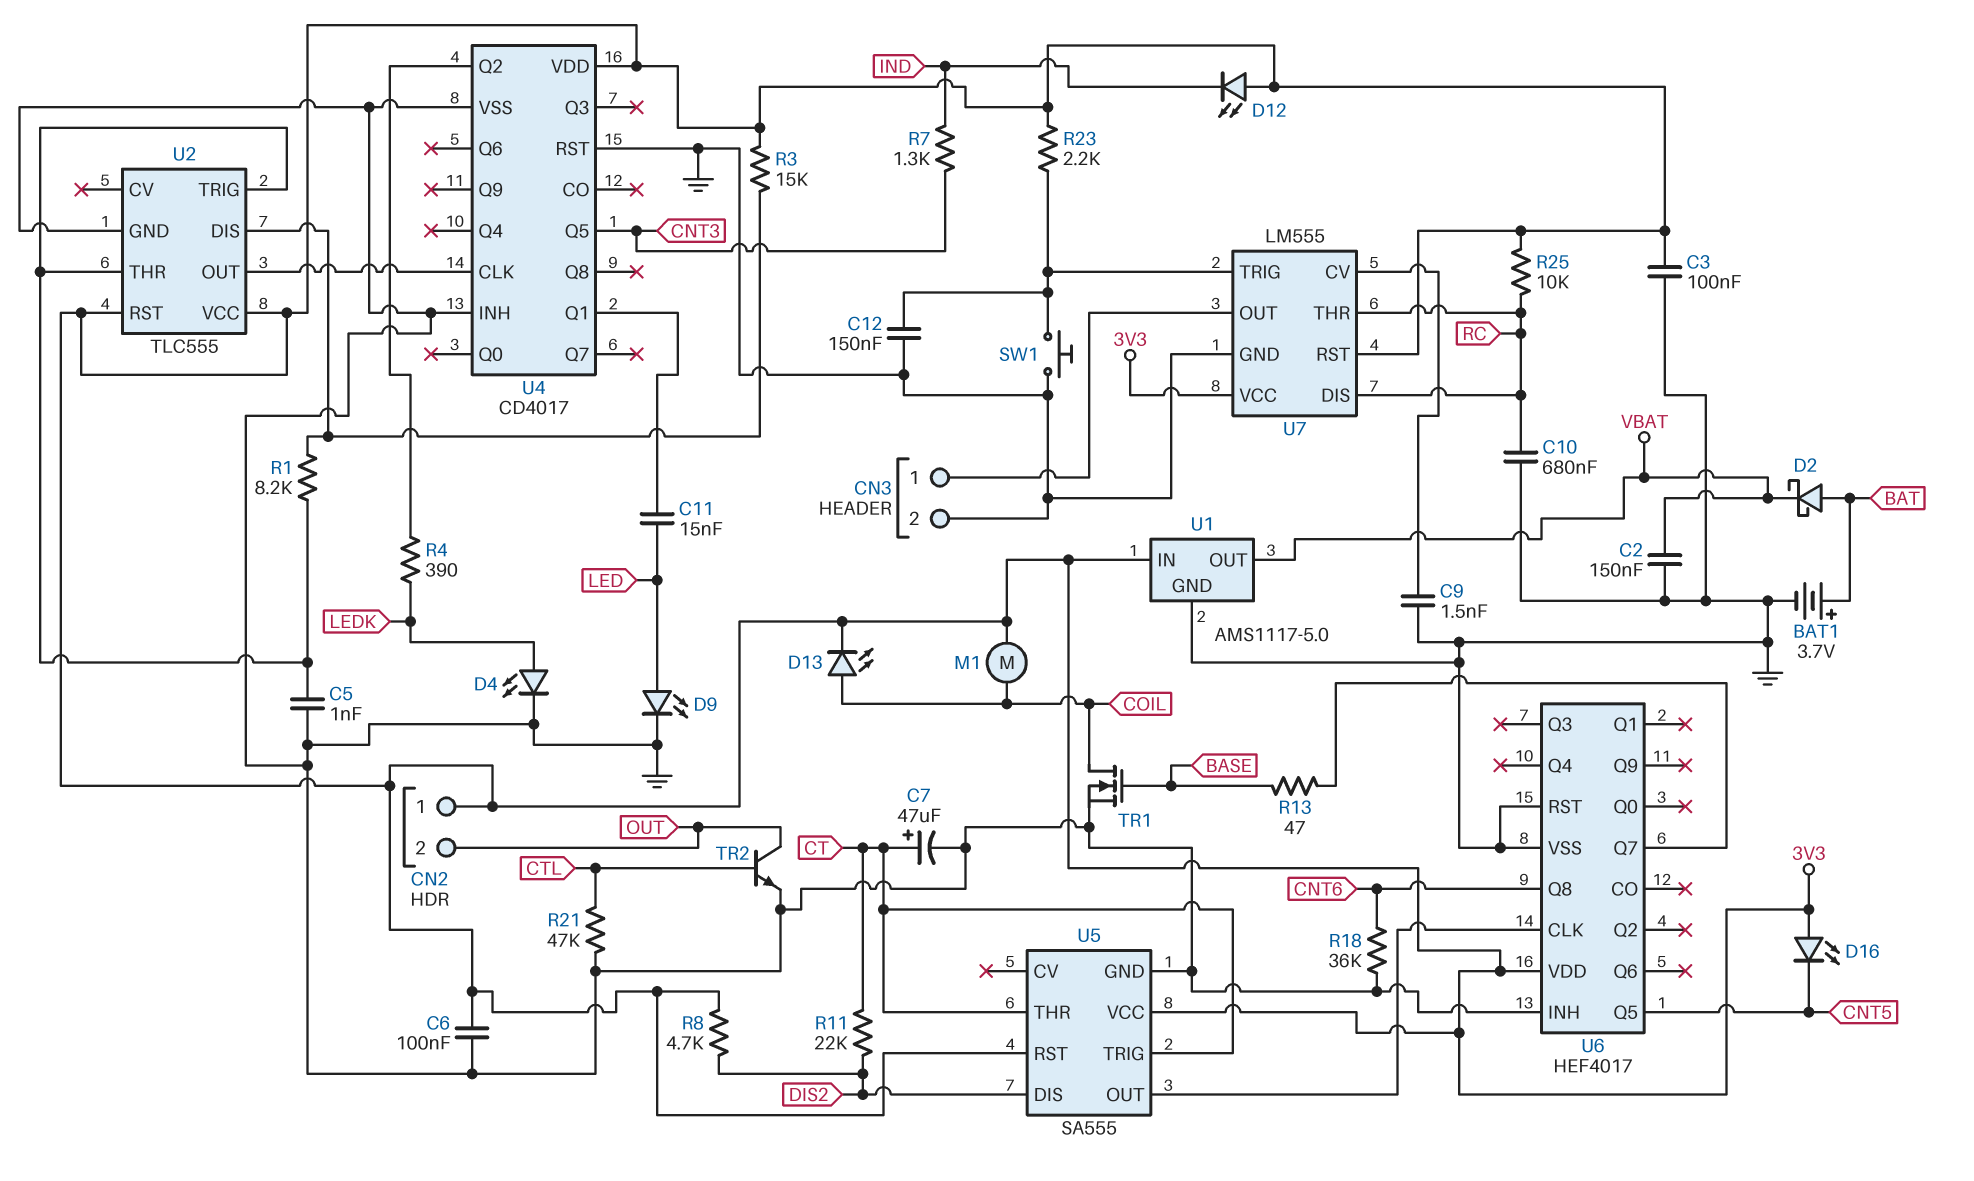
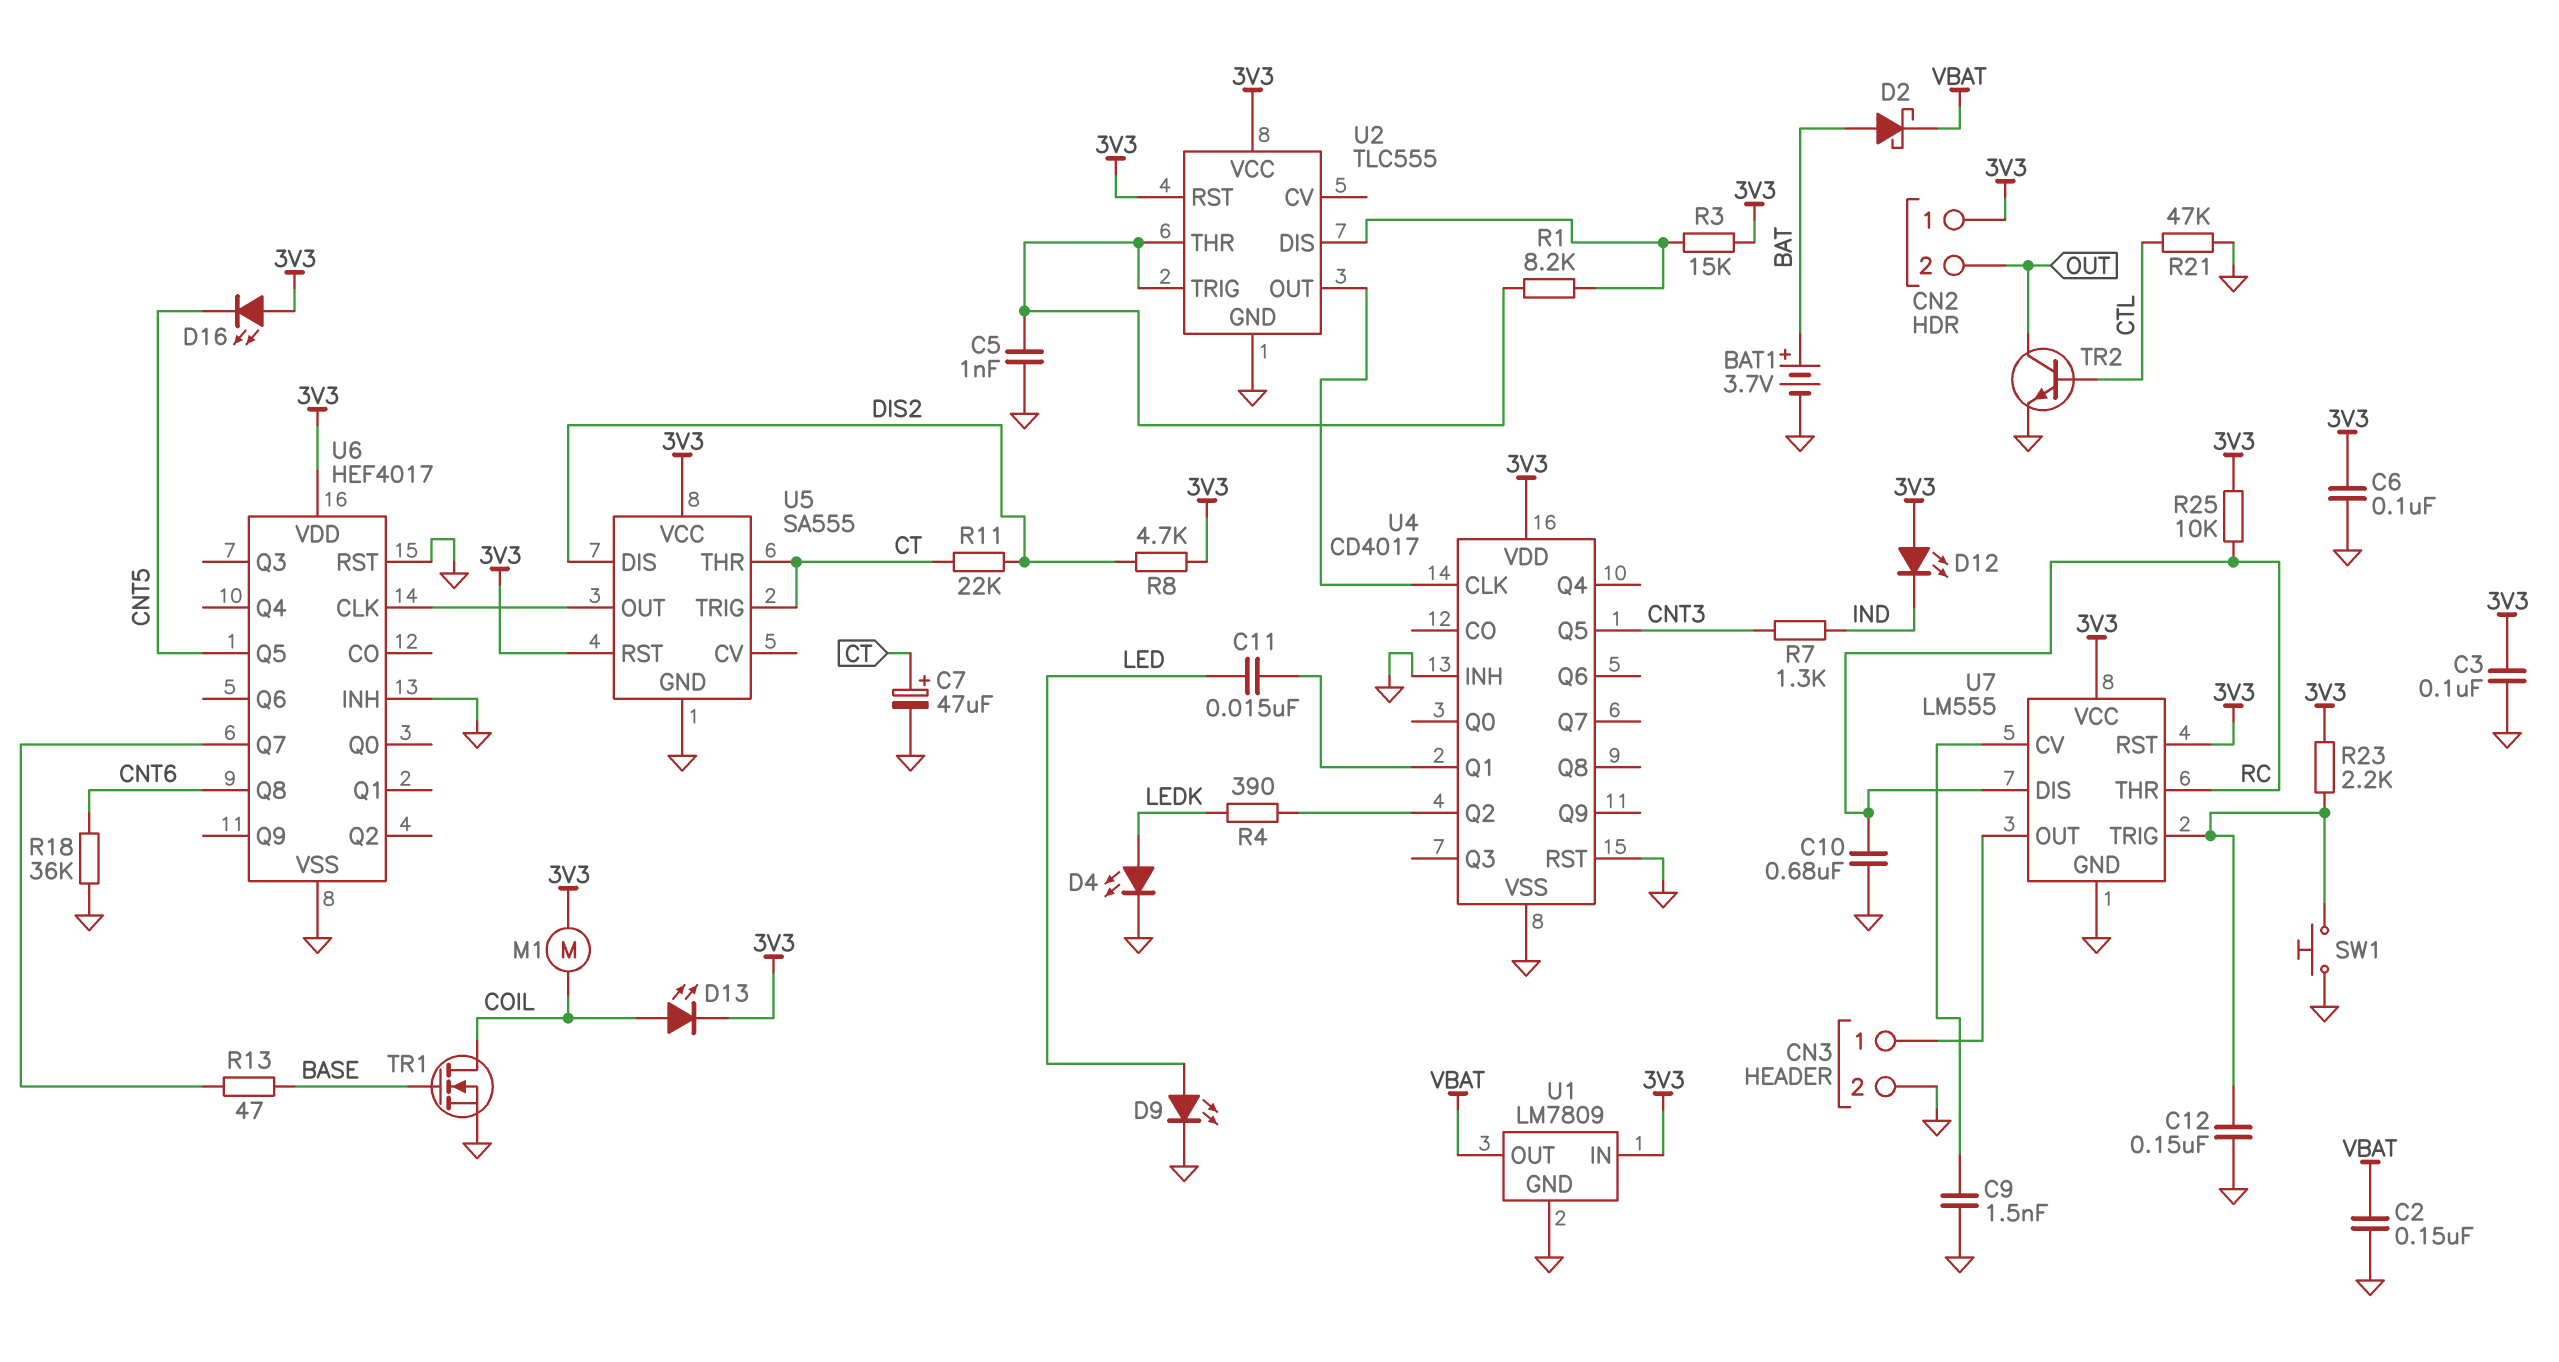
U1: AMS1117-5.0 -> LM7809

